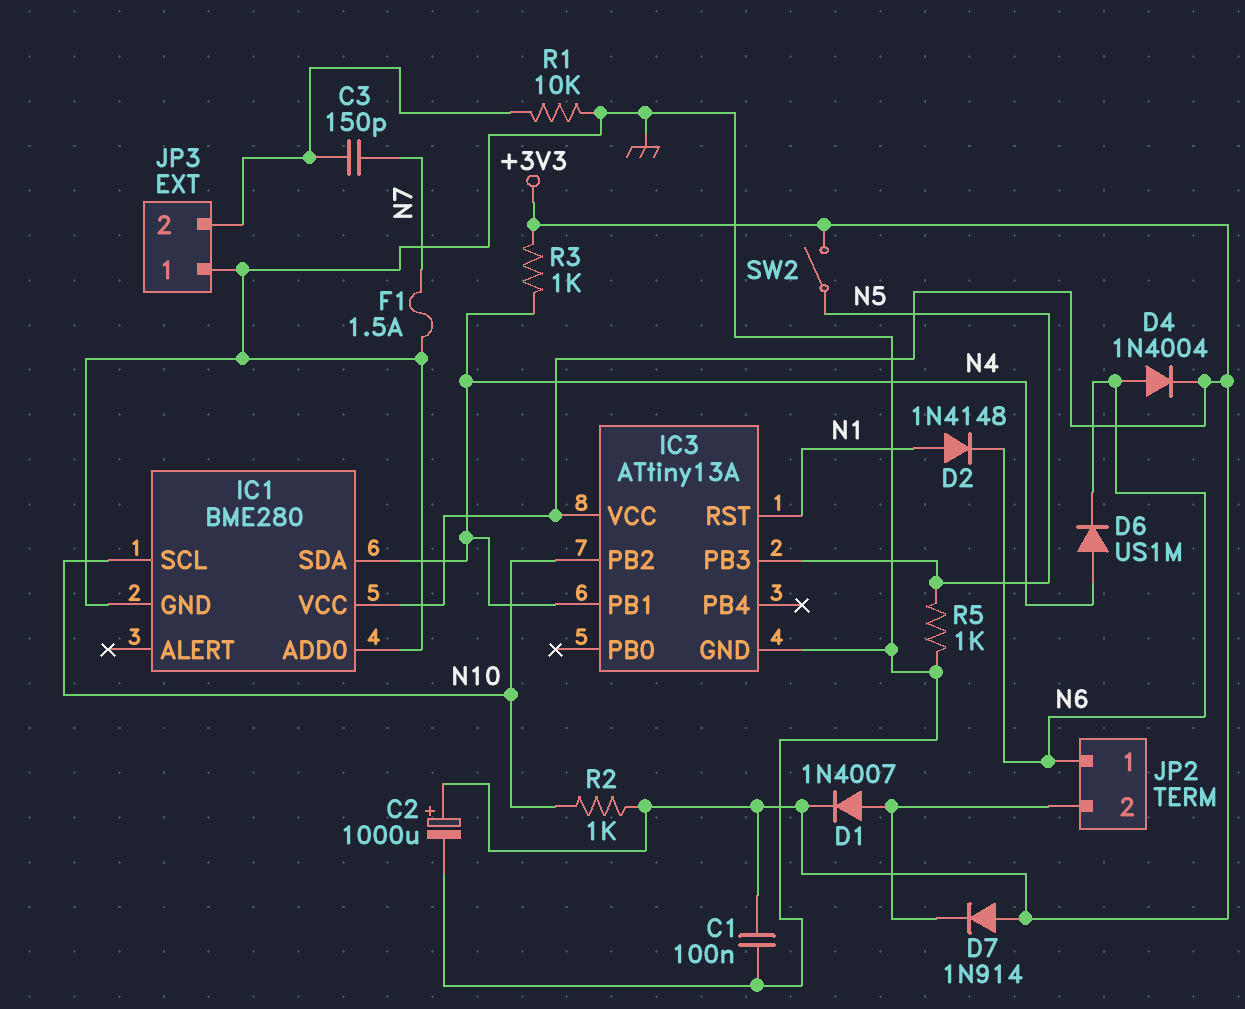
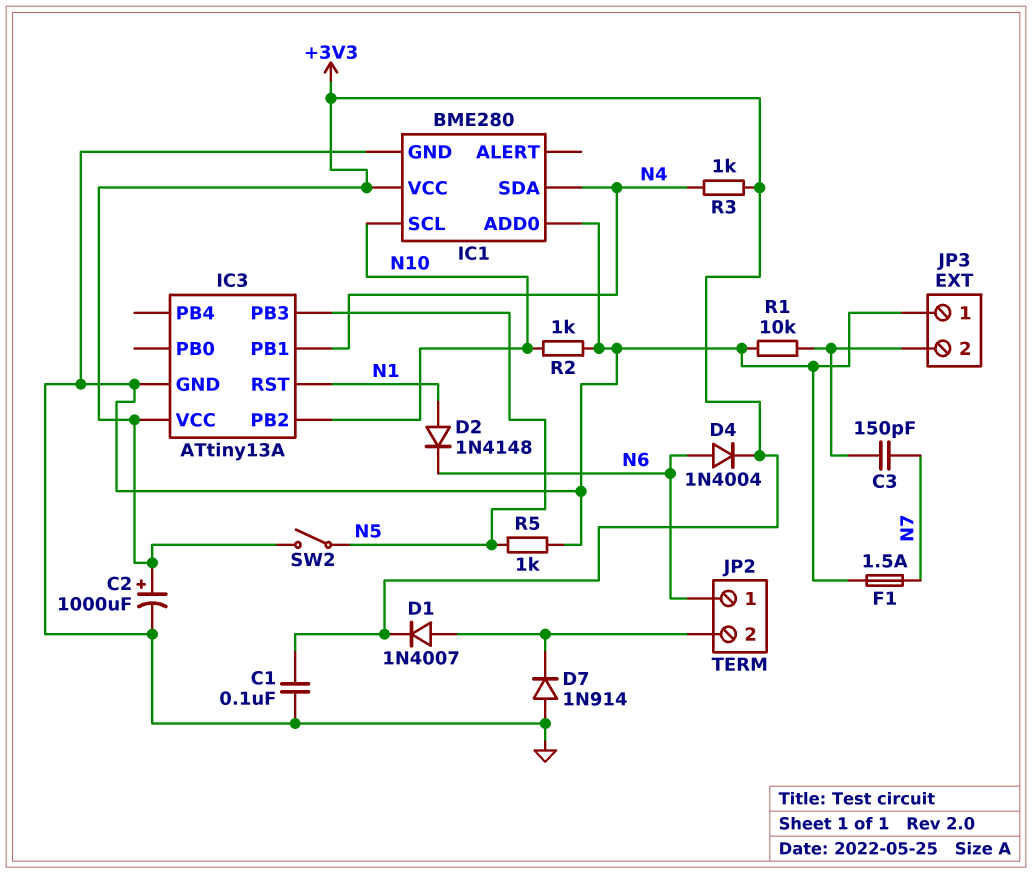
D6: diode US1M (A N4, K N6) -> none
D7: diode 1N914 (A +3V3, K JP2/2) -> diode 1N914 (A GND, K JP2/2)
R2: 1k (+3V3, N10) -> 1k (GND, N10)

